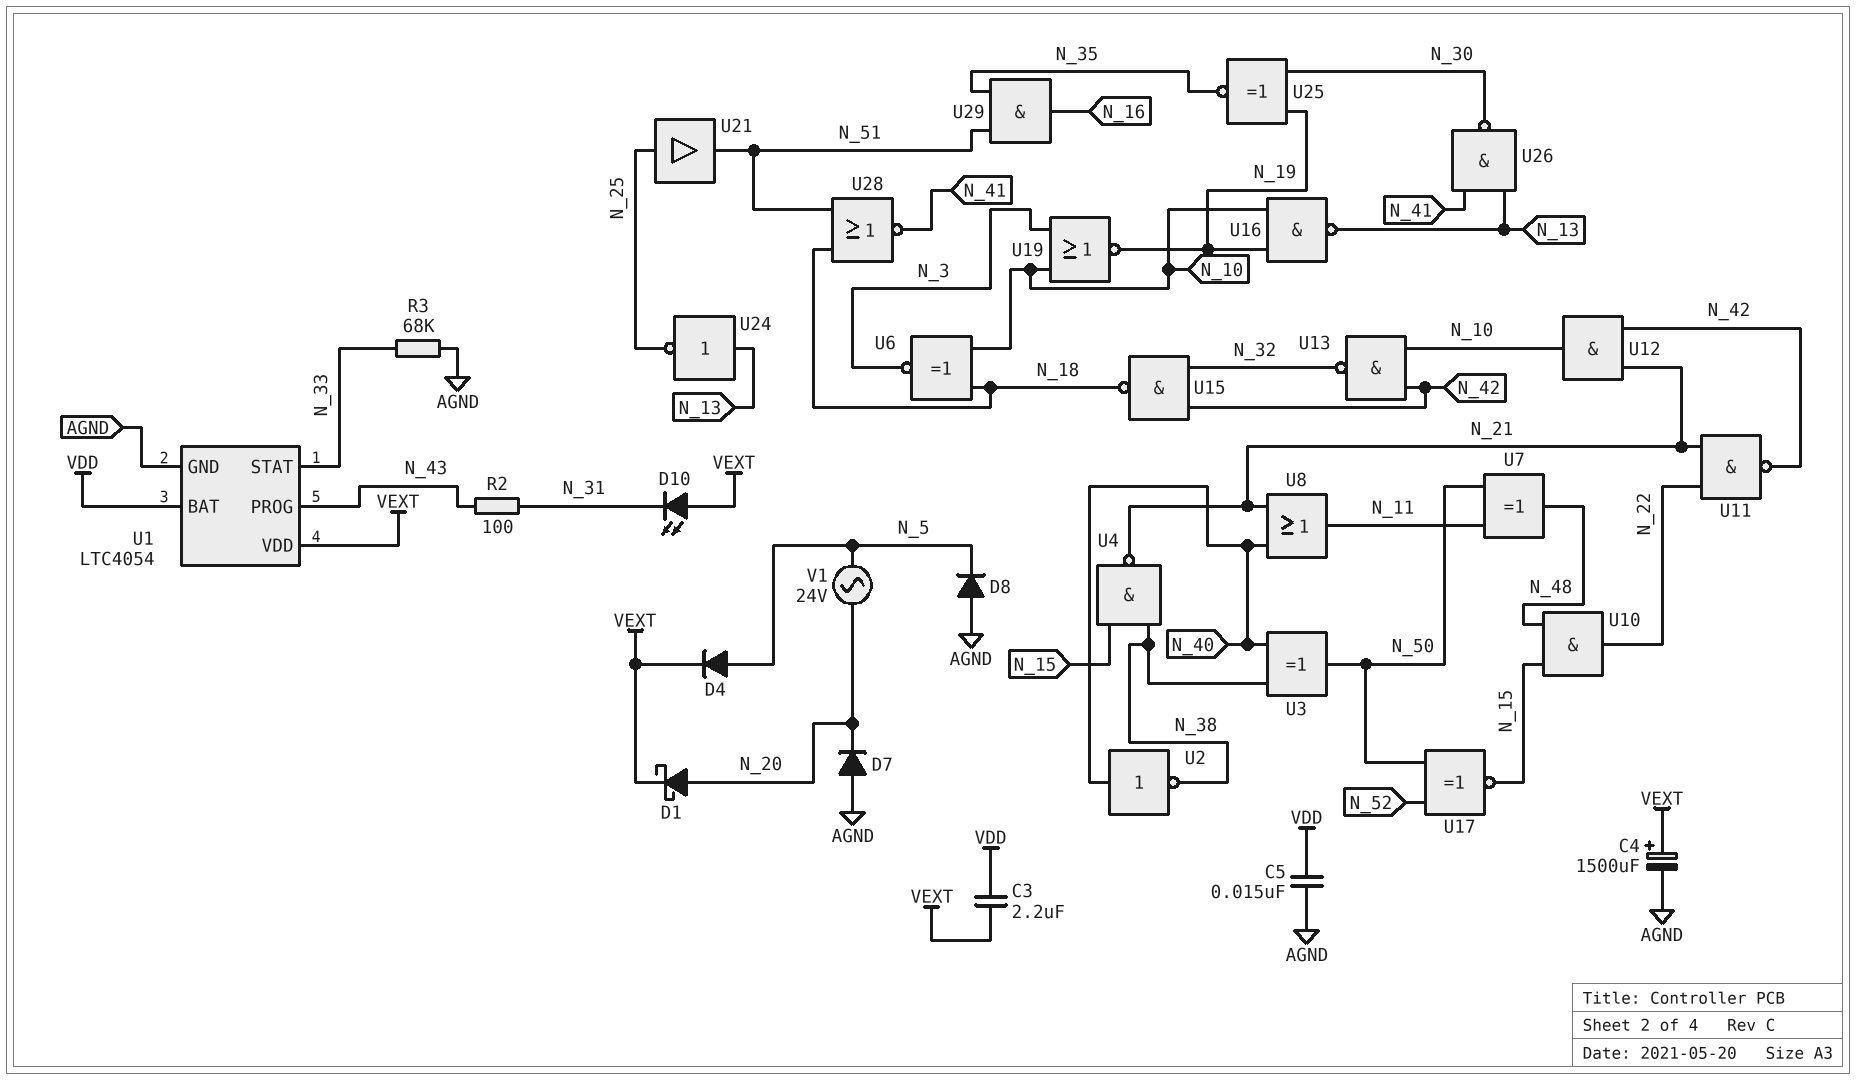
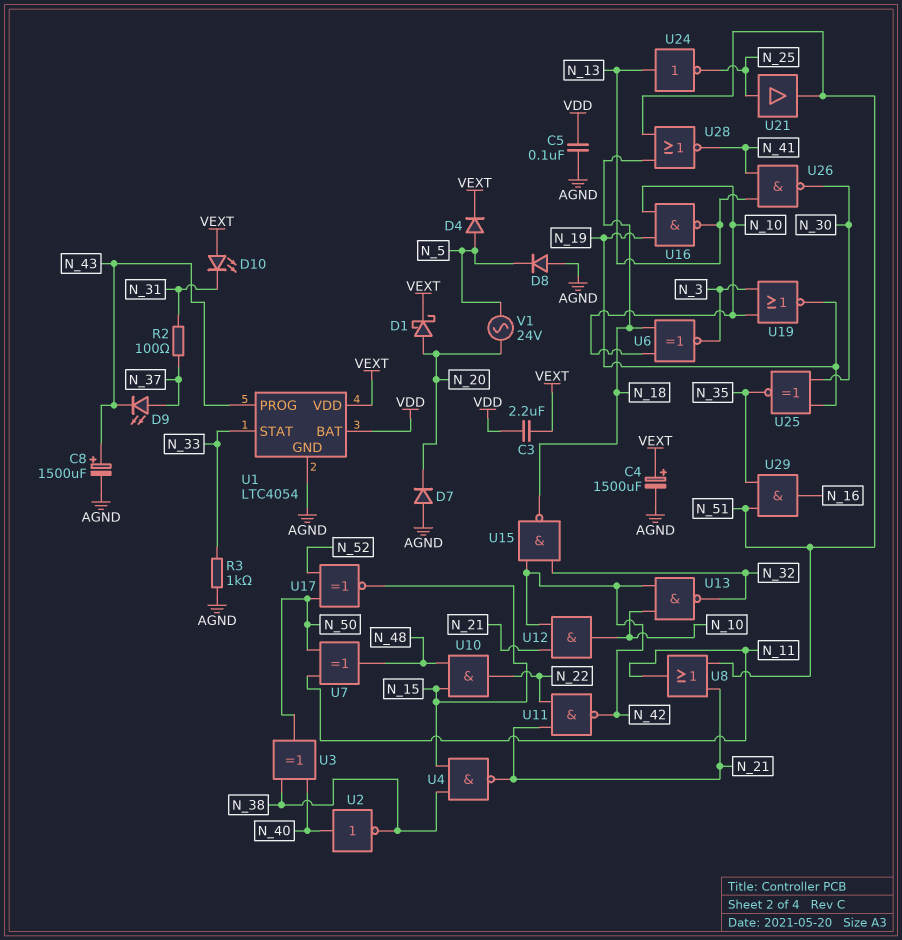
C5: 15nF (AGND, VDD) -> 100nF (AGND, VDD)
C8: none -> 1500uF (plus N_43, minus AGND)
D9: none -> LED (A N_37, K N_43)
R2: 100 (N_31, N_43) -> 100 (N_31, N_37)
R3: 68k (AGND, N_33) -> 1k (AGND, N_33)
U8: OR (in N_21, in N_40, out N_11) -> OR (in N_21, in N_51, out N_11)

